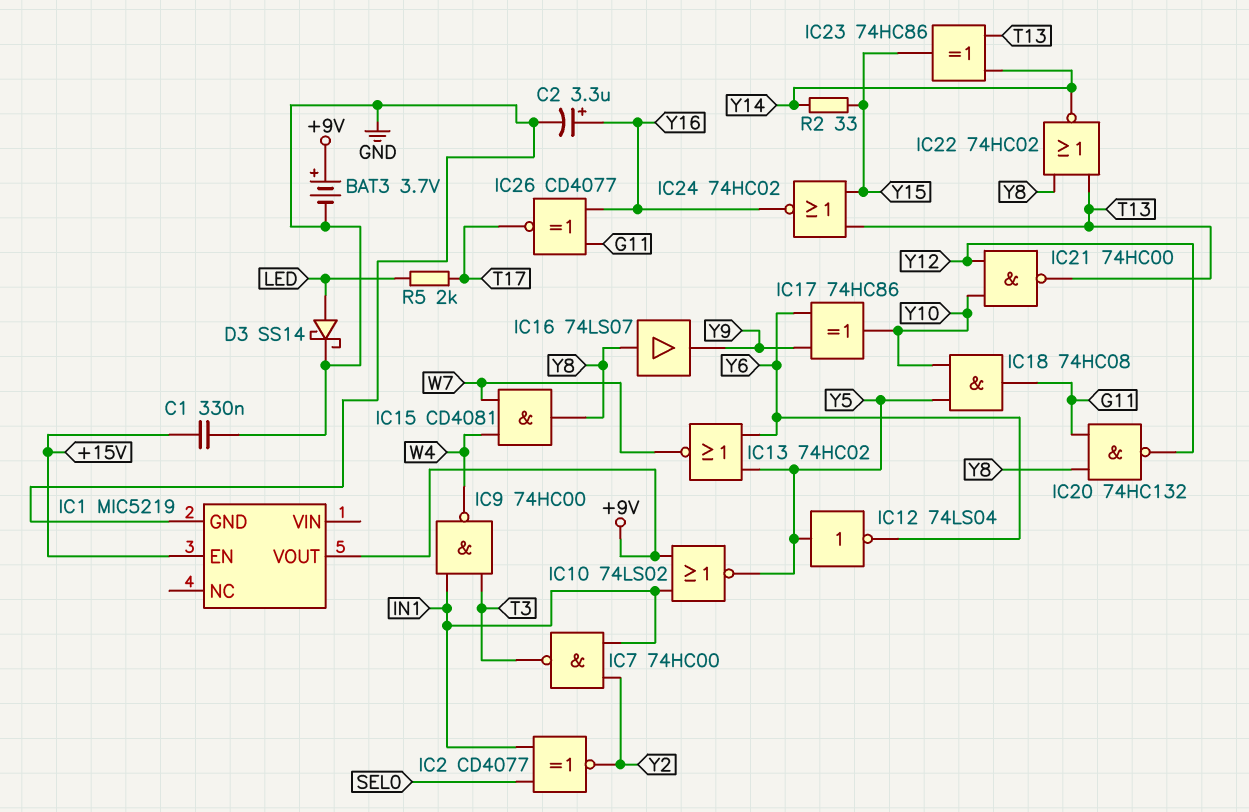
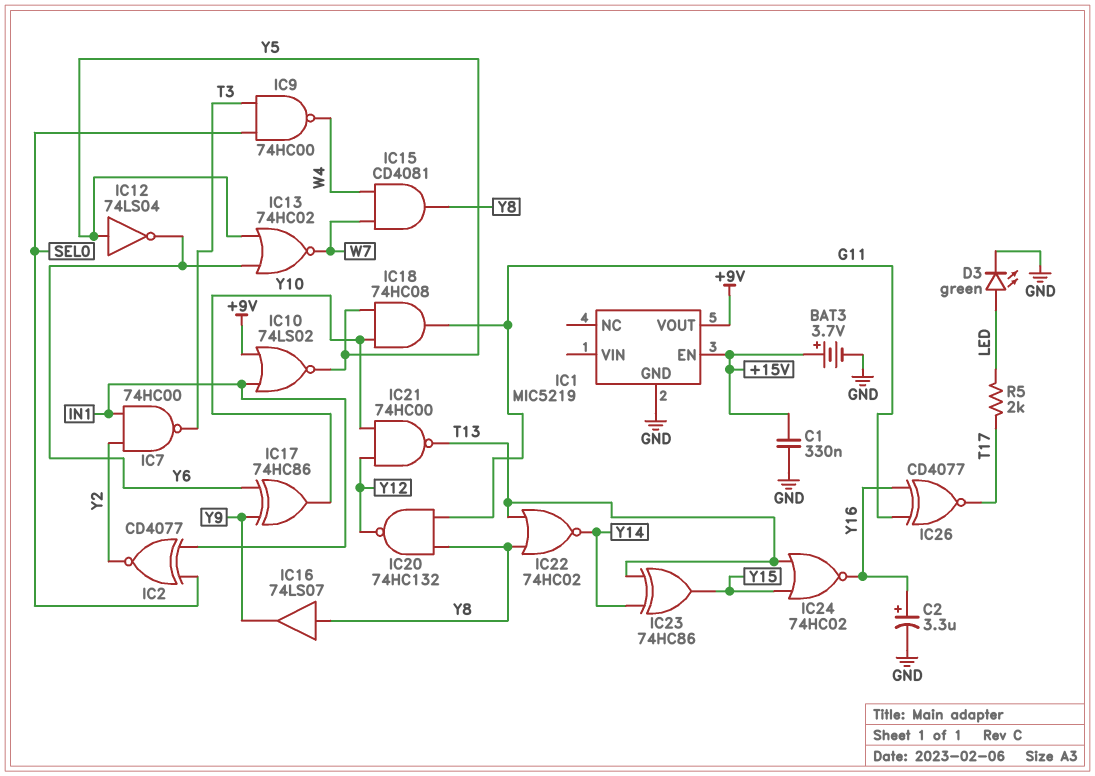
BAT3: 3.7V (plus +9V, minus GND) -> 3.7V (plus +15V, minus GND)
D3: schottky SS14 (A LED, K GND) -> LED green (A LED, K GND)
IC9: NAND 74HC00 (in IN1, in T3, out W4) -> NAND 74HC00 (in SEL0, in T3, out W4)
R2: 33 (Y14, Y15) -> none

